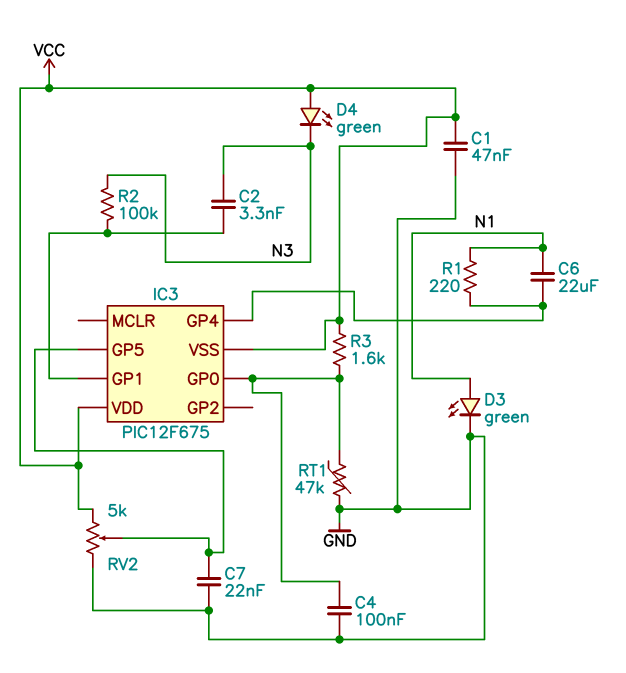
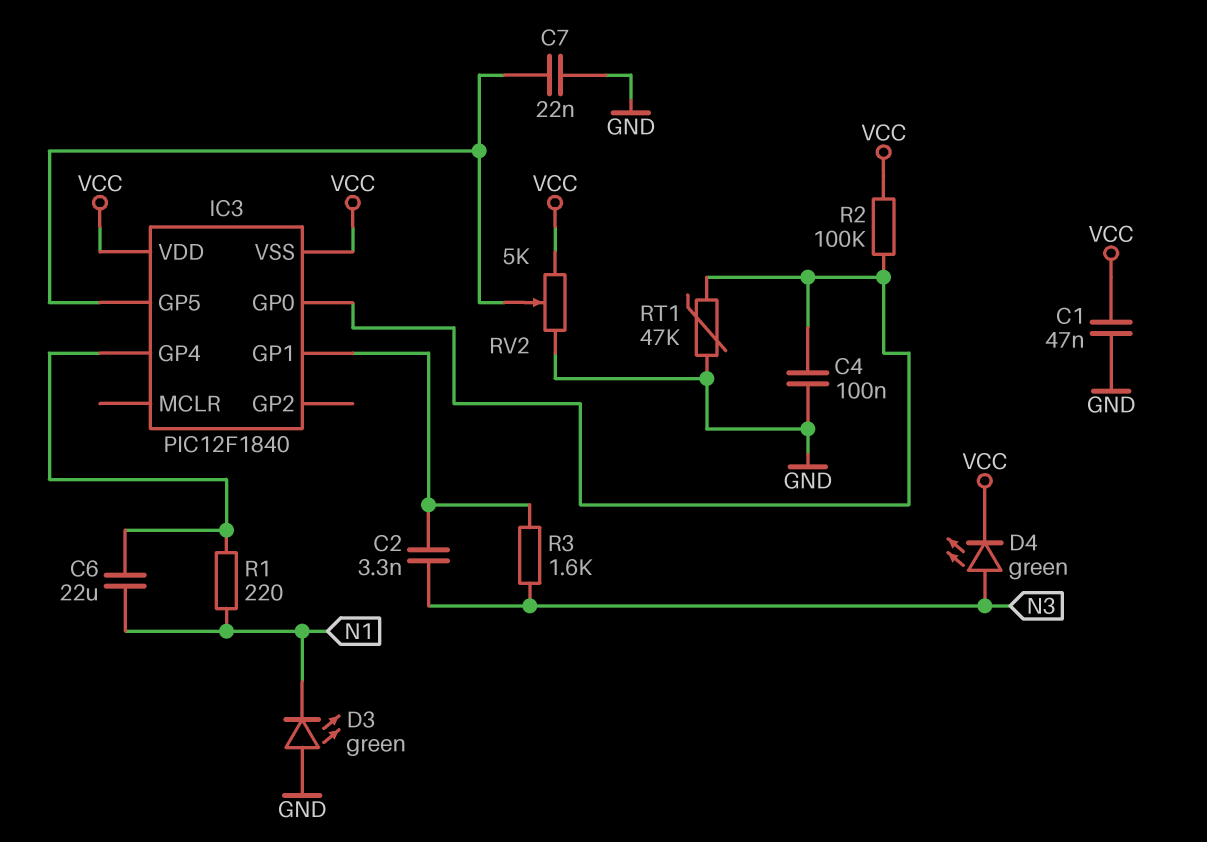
D3: LED green (A N1, K GND) -> LED green (A GND, K N1)
D4: LED green (A VCC, K N3) -> LED green (A N3, K VCC)
IC3: PIC12F675 -> PIC12F1840
R2: 100k (IC3/GP1, N3) -> 100k (IC3/GP0, VCC)
R3: 1.6k (IC3/GP0, VCC) -> 1.6k (IC3/GP1, N3)

